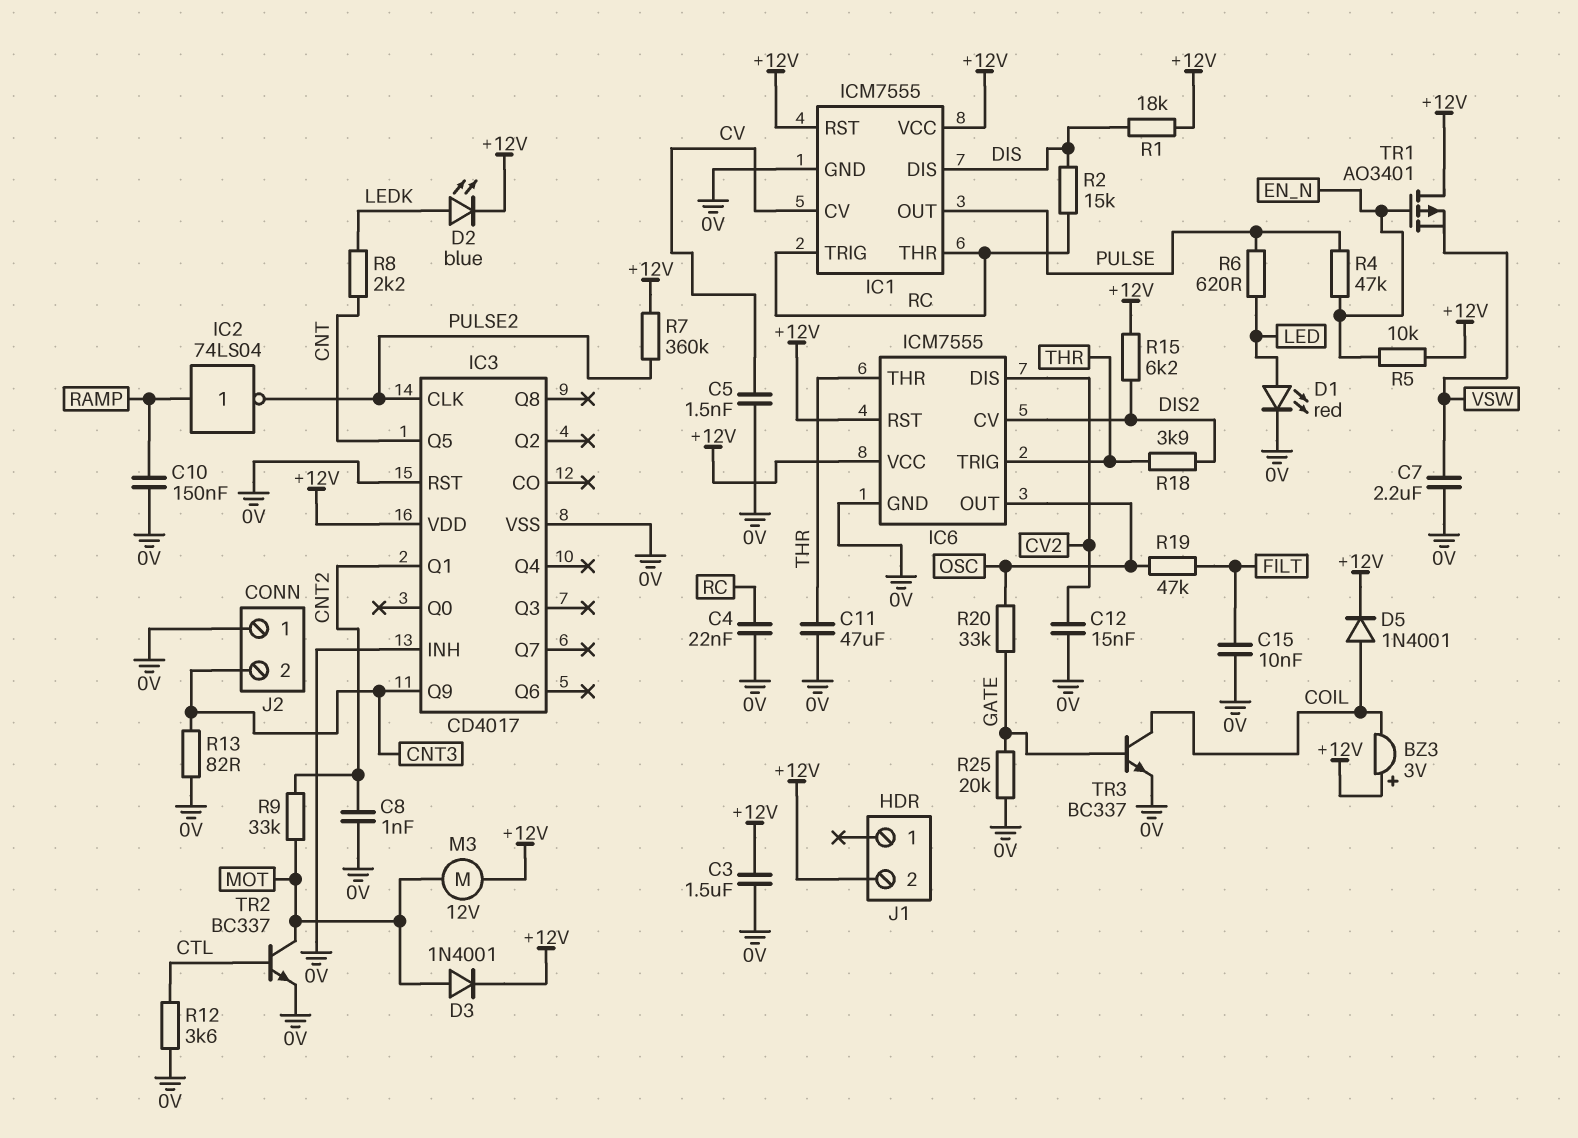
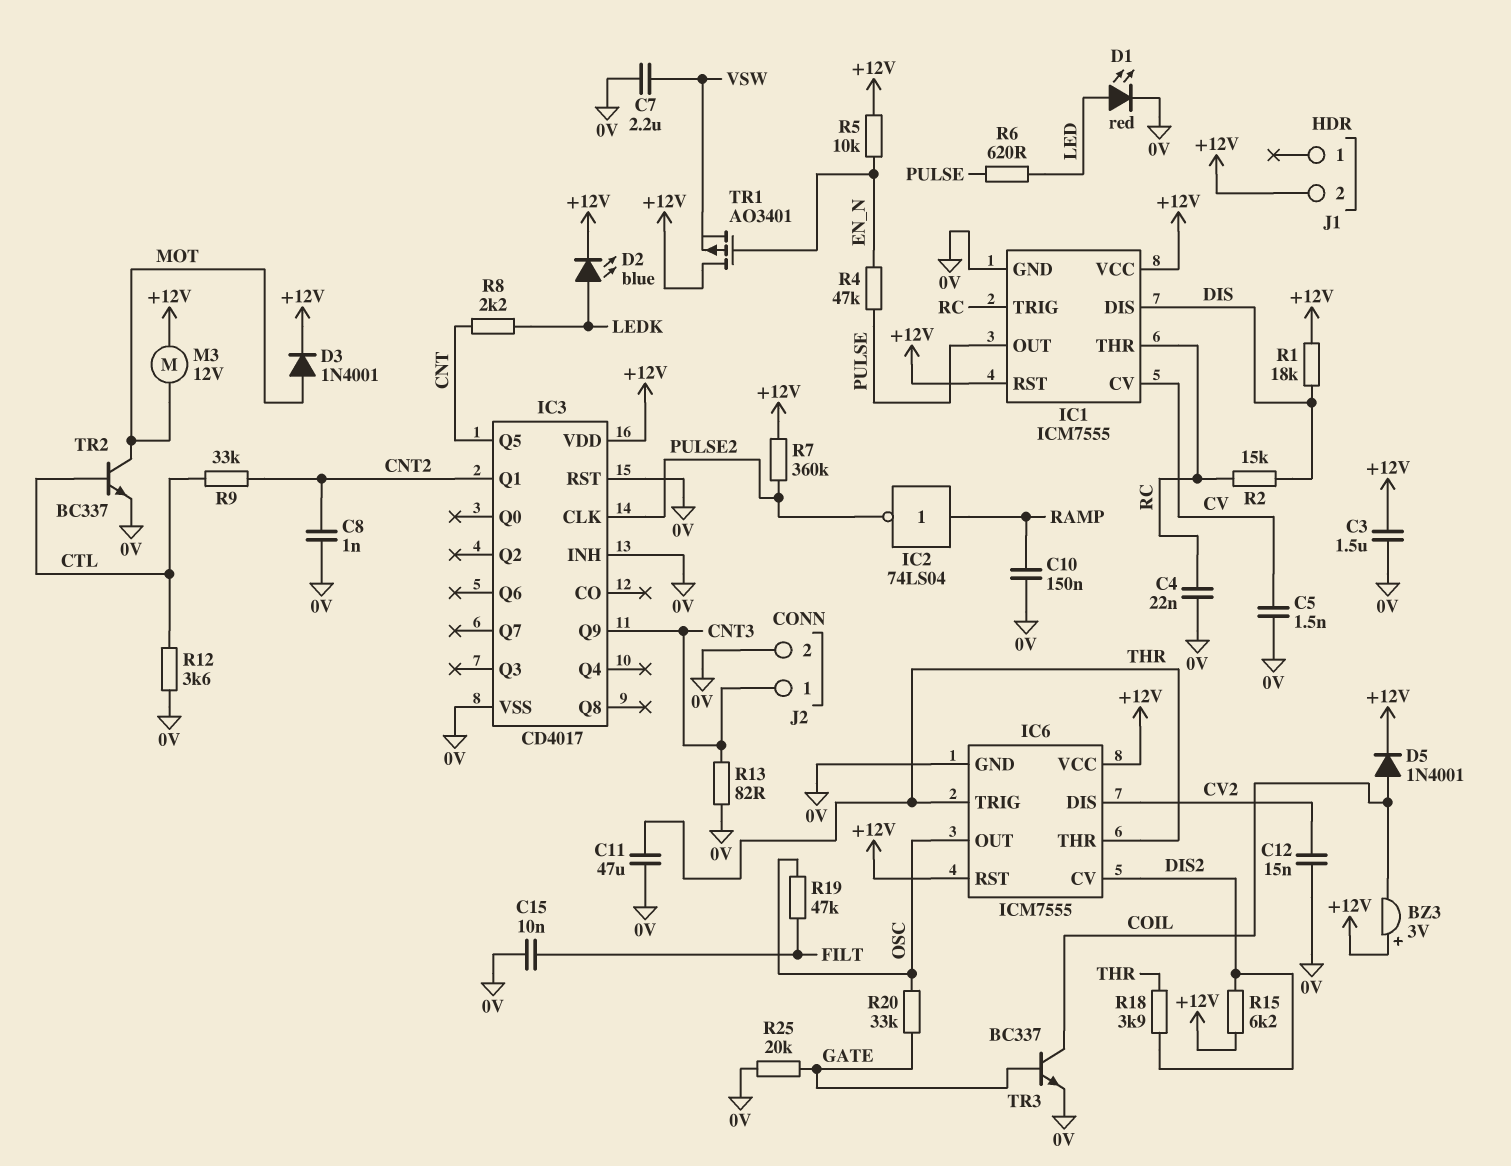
J2 pin 1: 0V -> CNT3
J2 pin 2: CNT3 -> 0V
R9: 33k (CNT2, MOT) -> 33k (CNT2, CTL)

